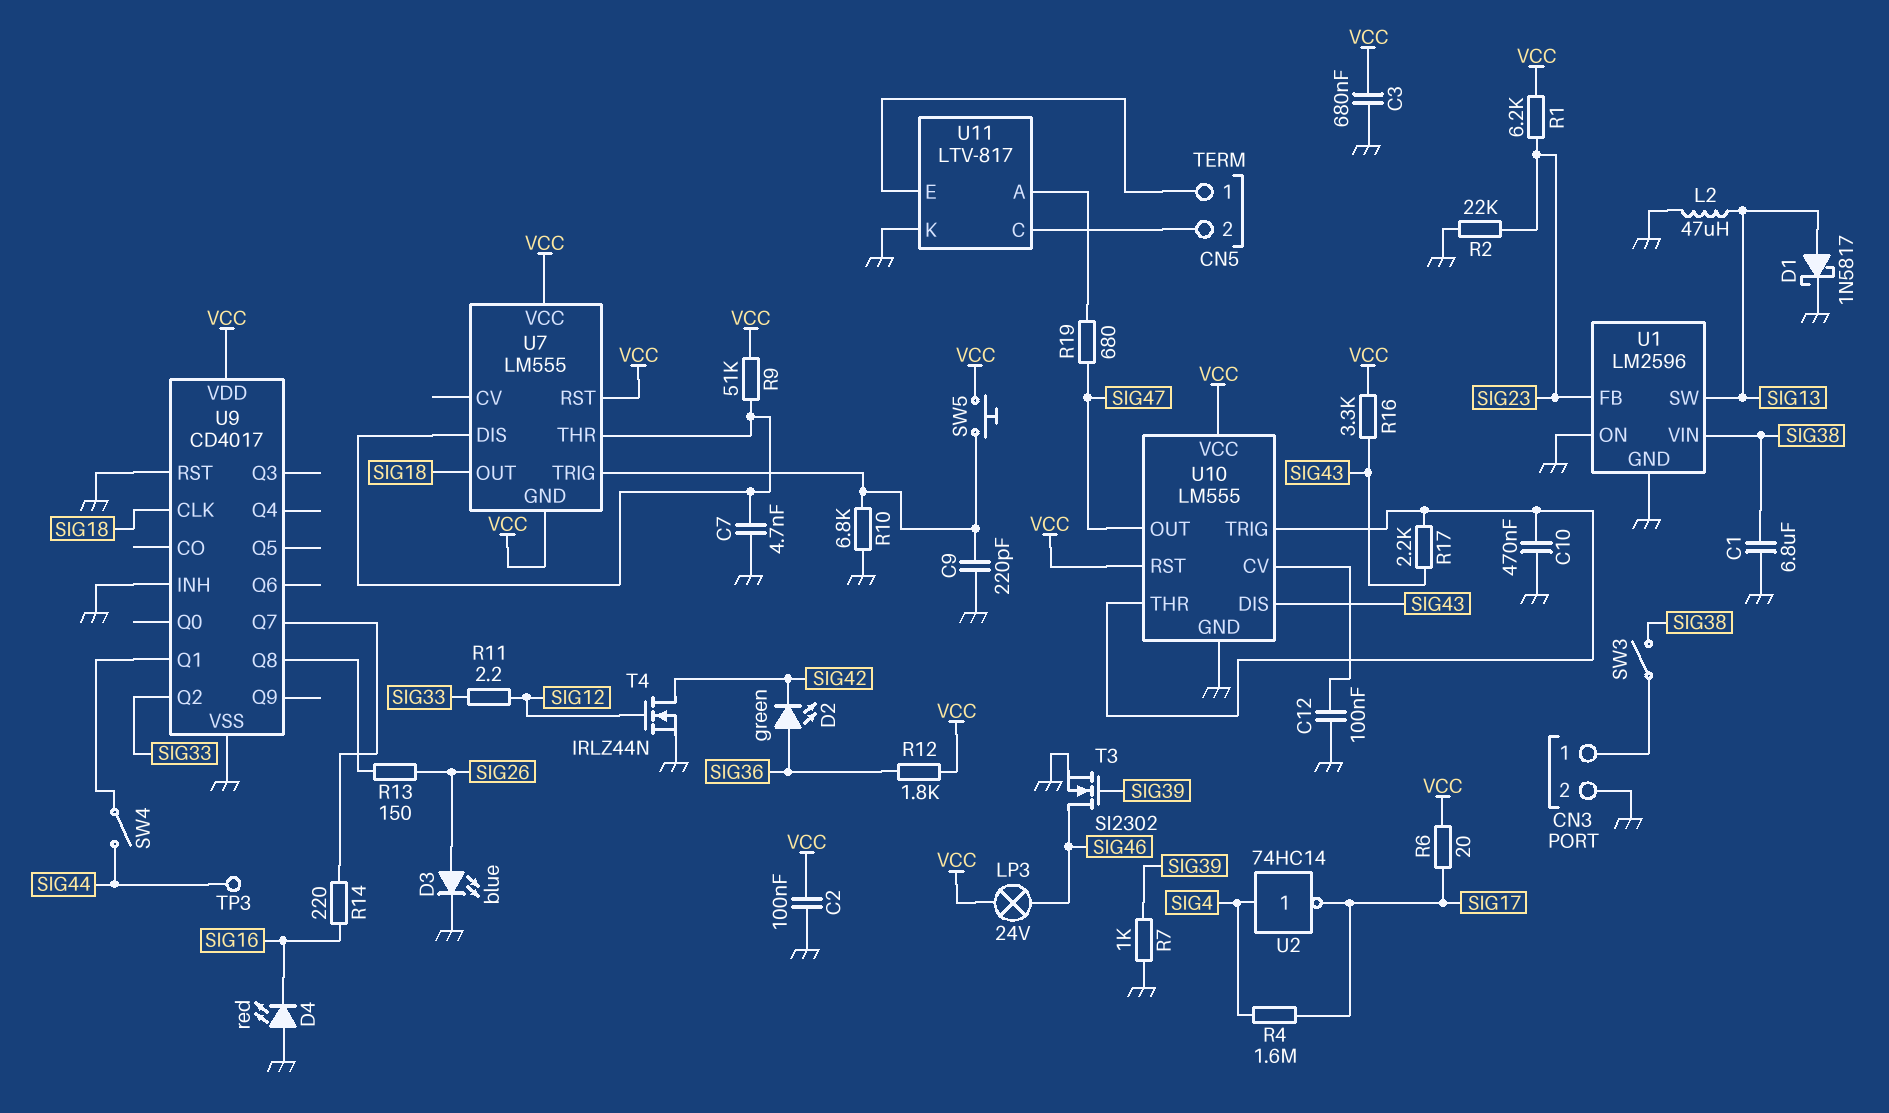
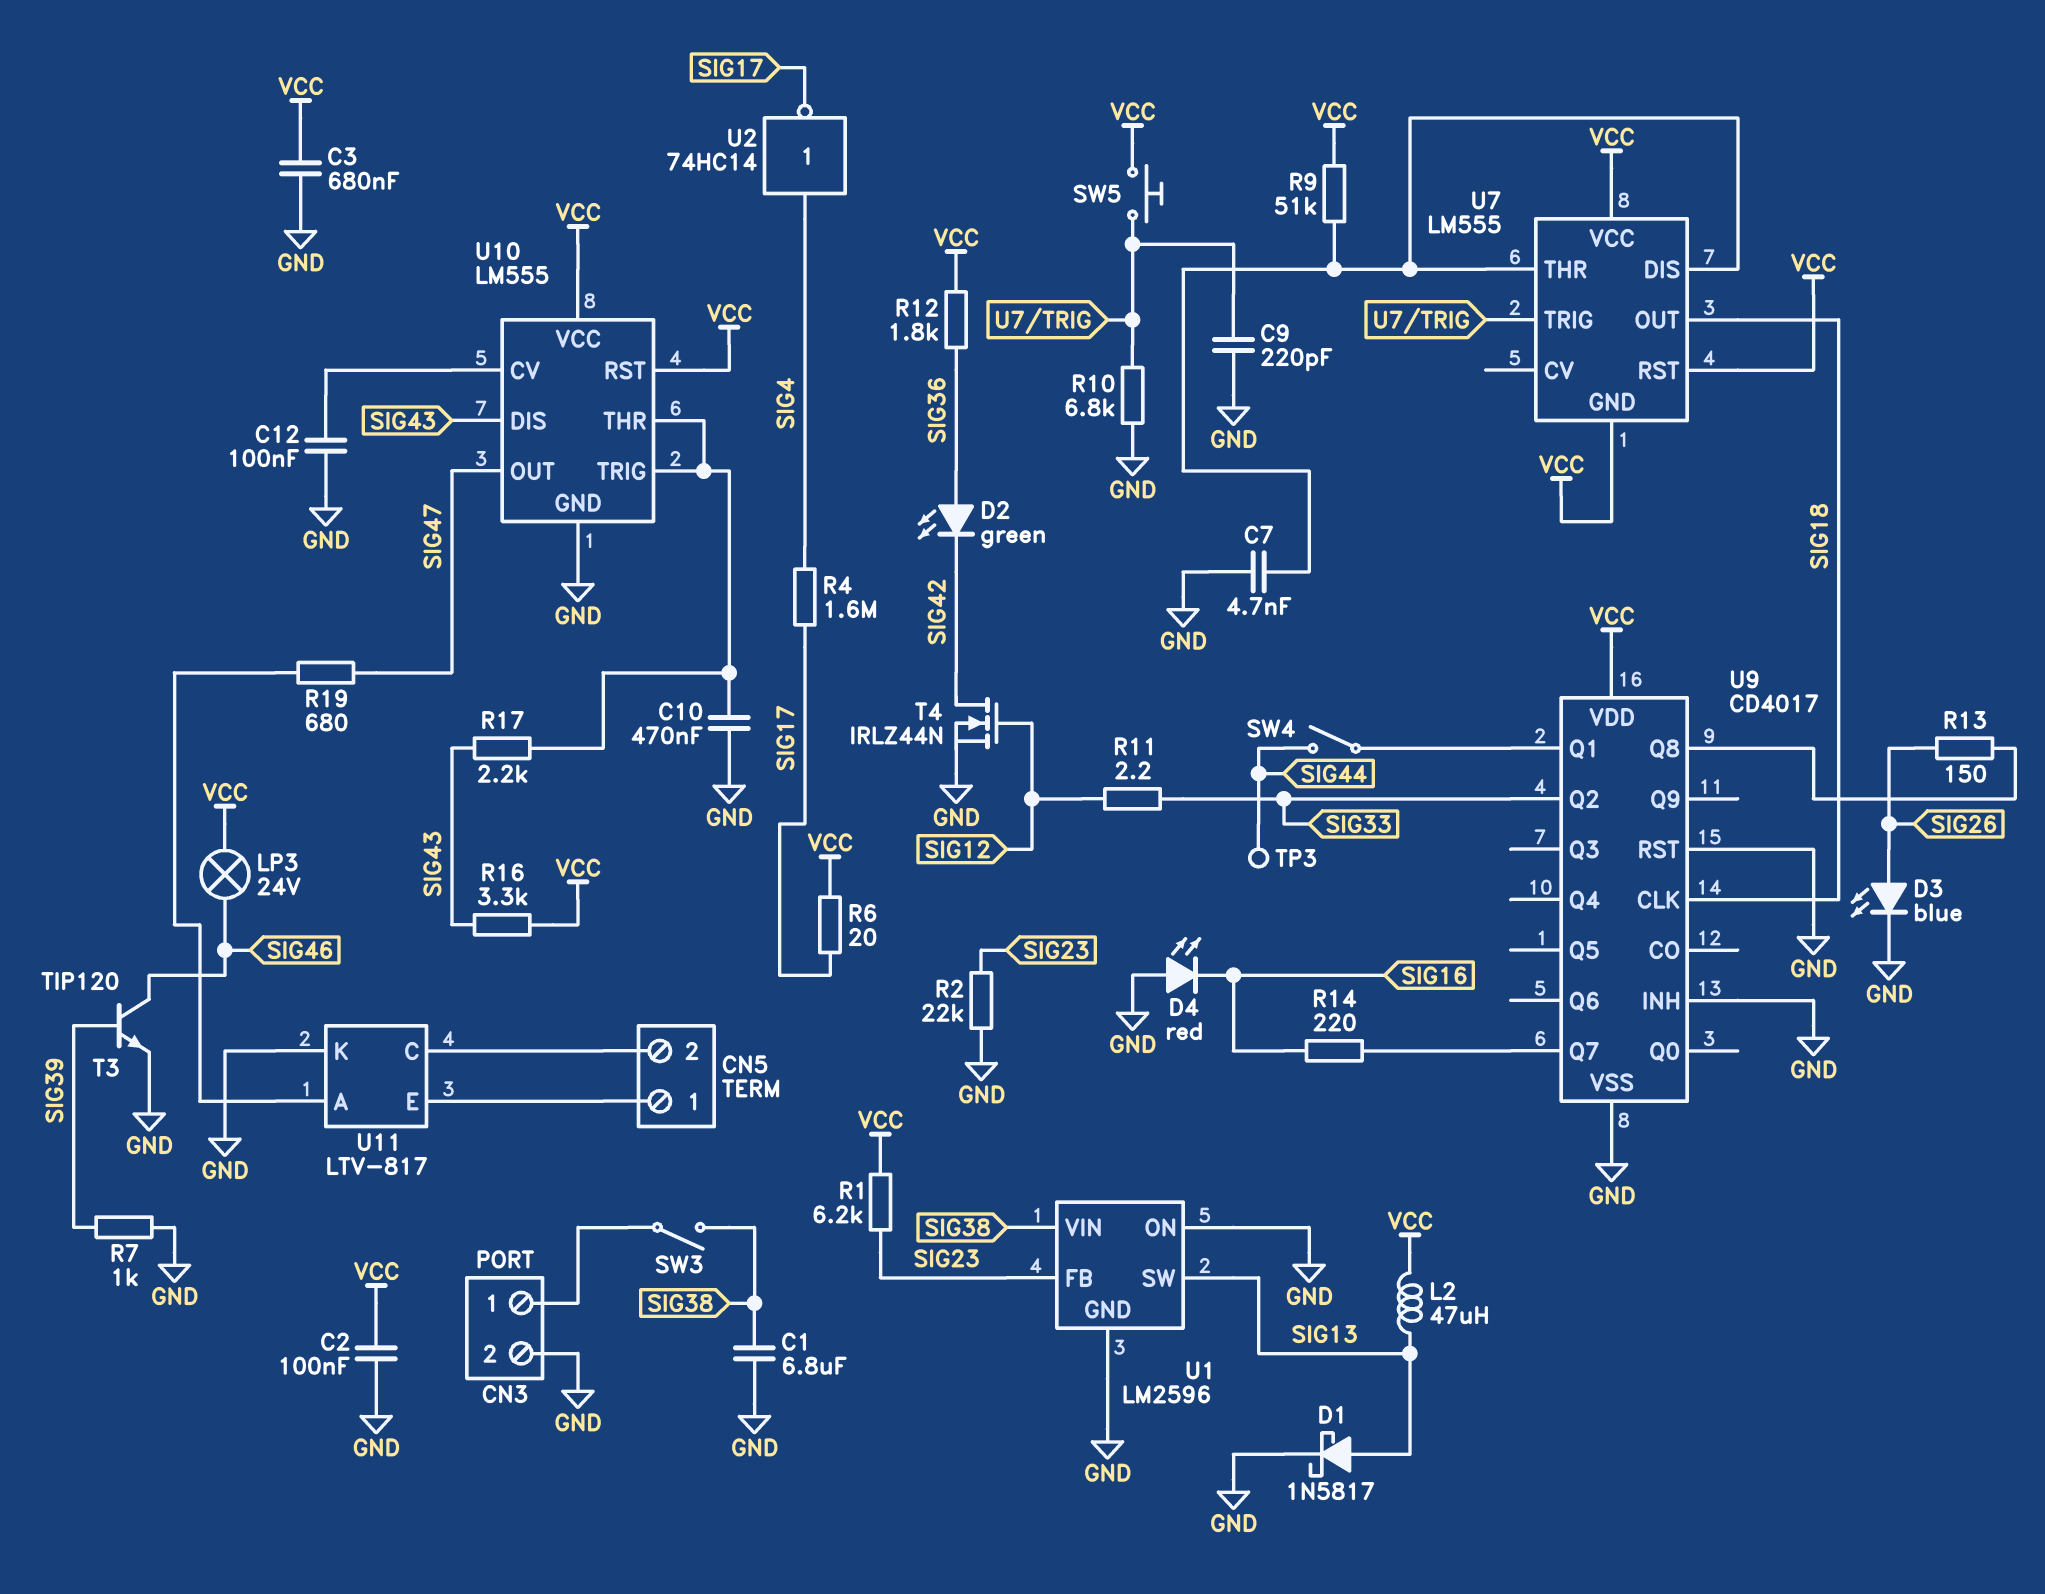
L2: 47uH (GND, SIG13) -> 47uH (SIG13, VCC)
T3: NMOS SI2302 (G SIG39, D SIG46, S GND) -> NPN TIP120 (B SIG39, C SIG46, E GND)

